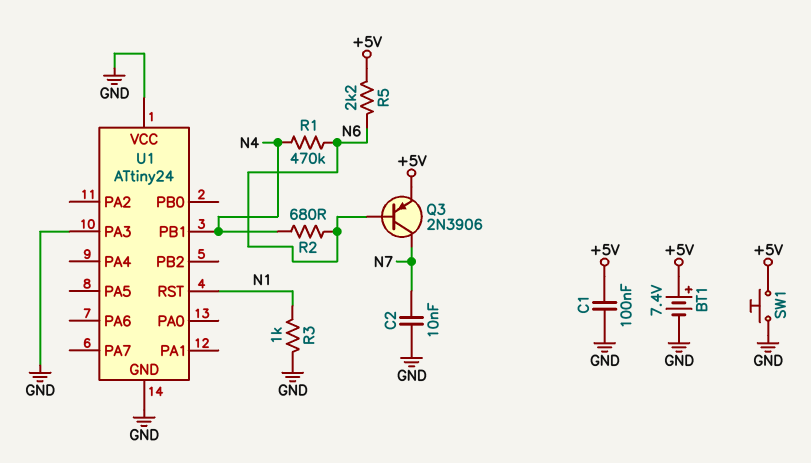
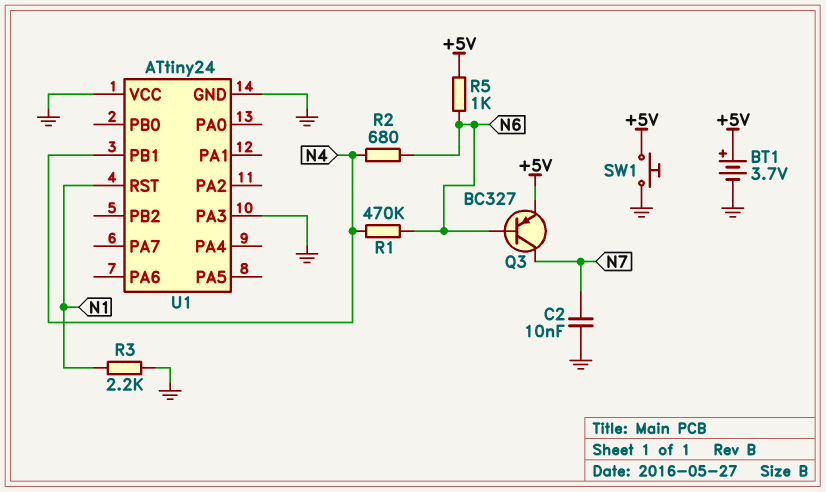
BT1: 7.4V (plus +5V, minus GND) -> 3.7V (plus +5V, minus GND)
C1: 100nF (+5V, GND) -> none
Q3: PNP 2N3906 (B N6, C N7, E +5V) -> PNP BC327 (B N6, C N7, E +5V)
R3: 1k (GND, N1) -> 2.2k (GND, N1)
R5: 2.2k (+5V, N6) -> 1k (+5V, N6)

